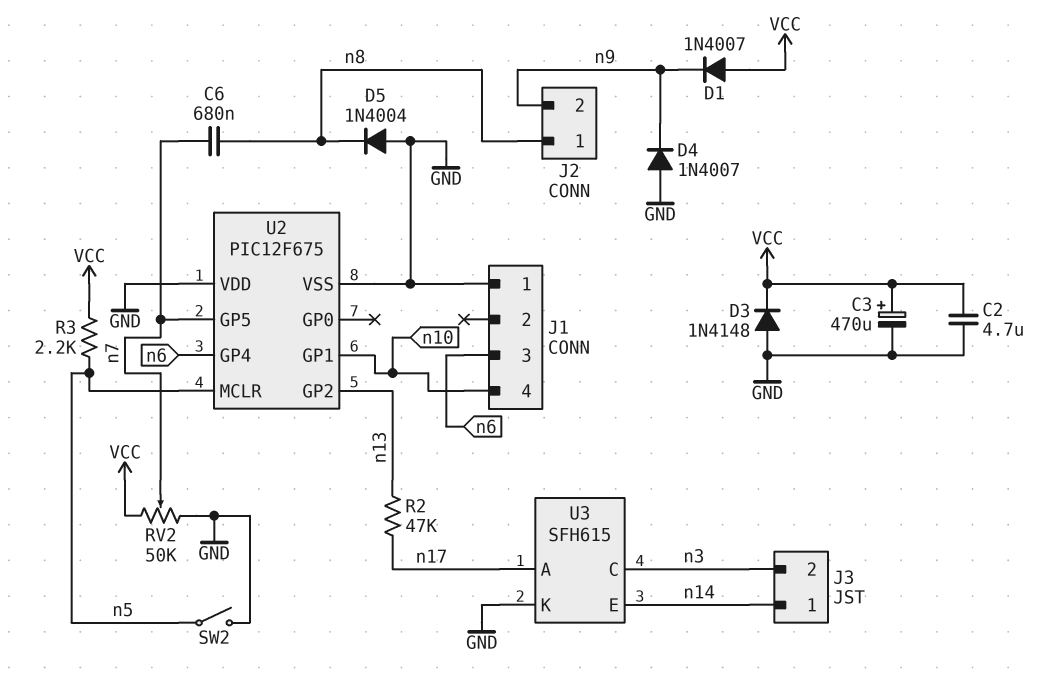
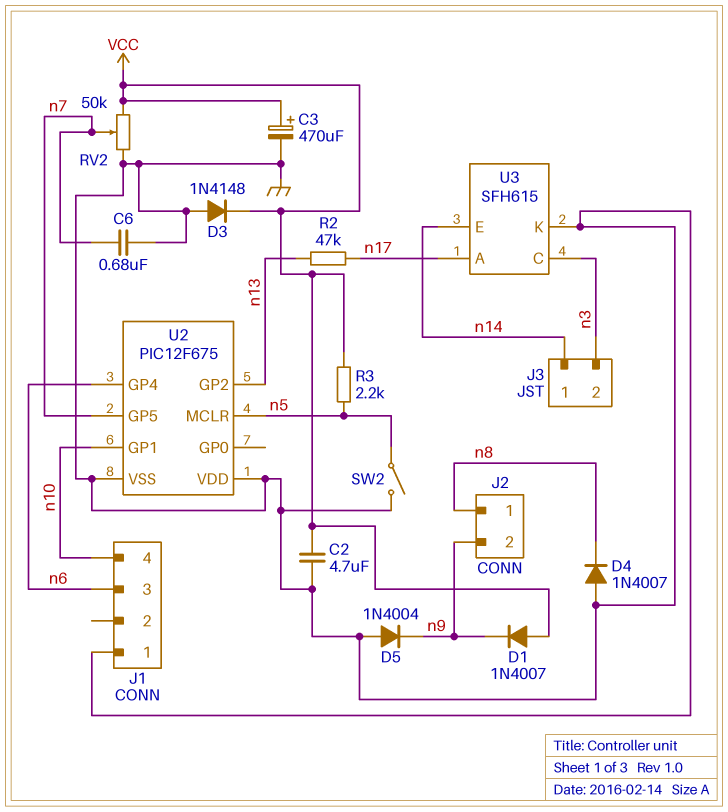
C6: 680nF (n7, n8) -> 680nF (GND, n7)
D4: diode 1N4007 (A GND, K n9) -> diode 1N4007 (A GND, K n8)
D5: diode 1N4004 (A GND, K n8) -> diode 1N4004 (A GND, K n9)

